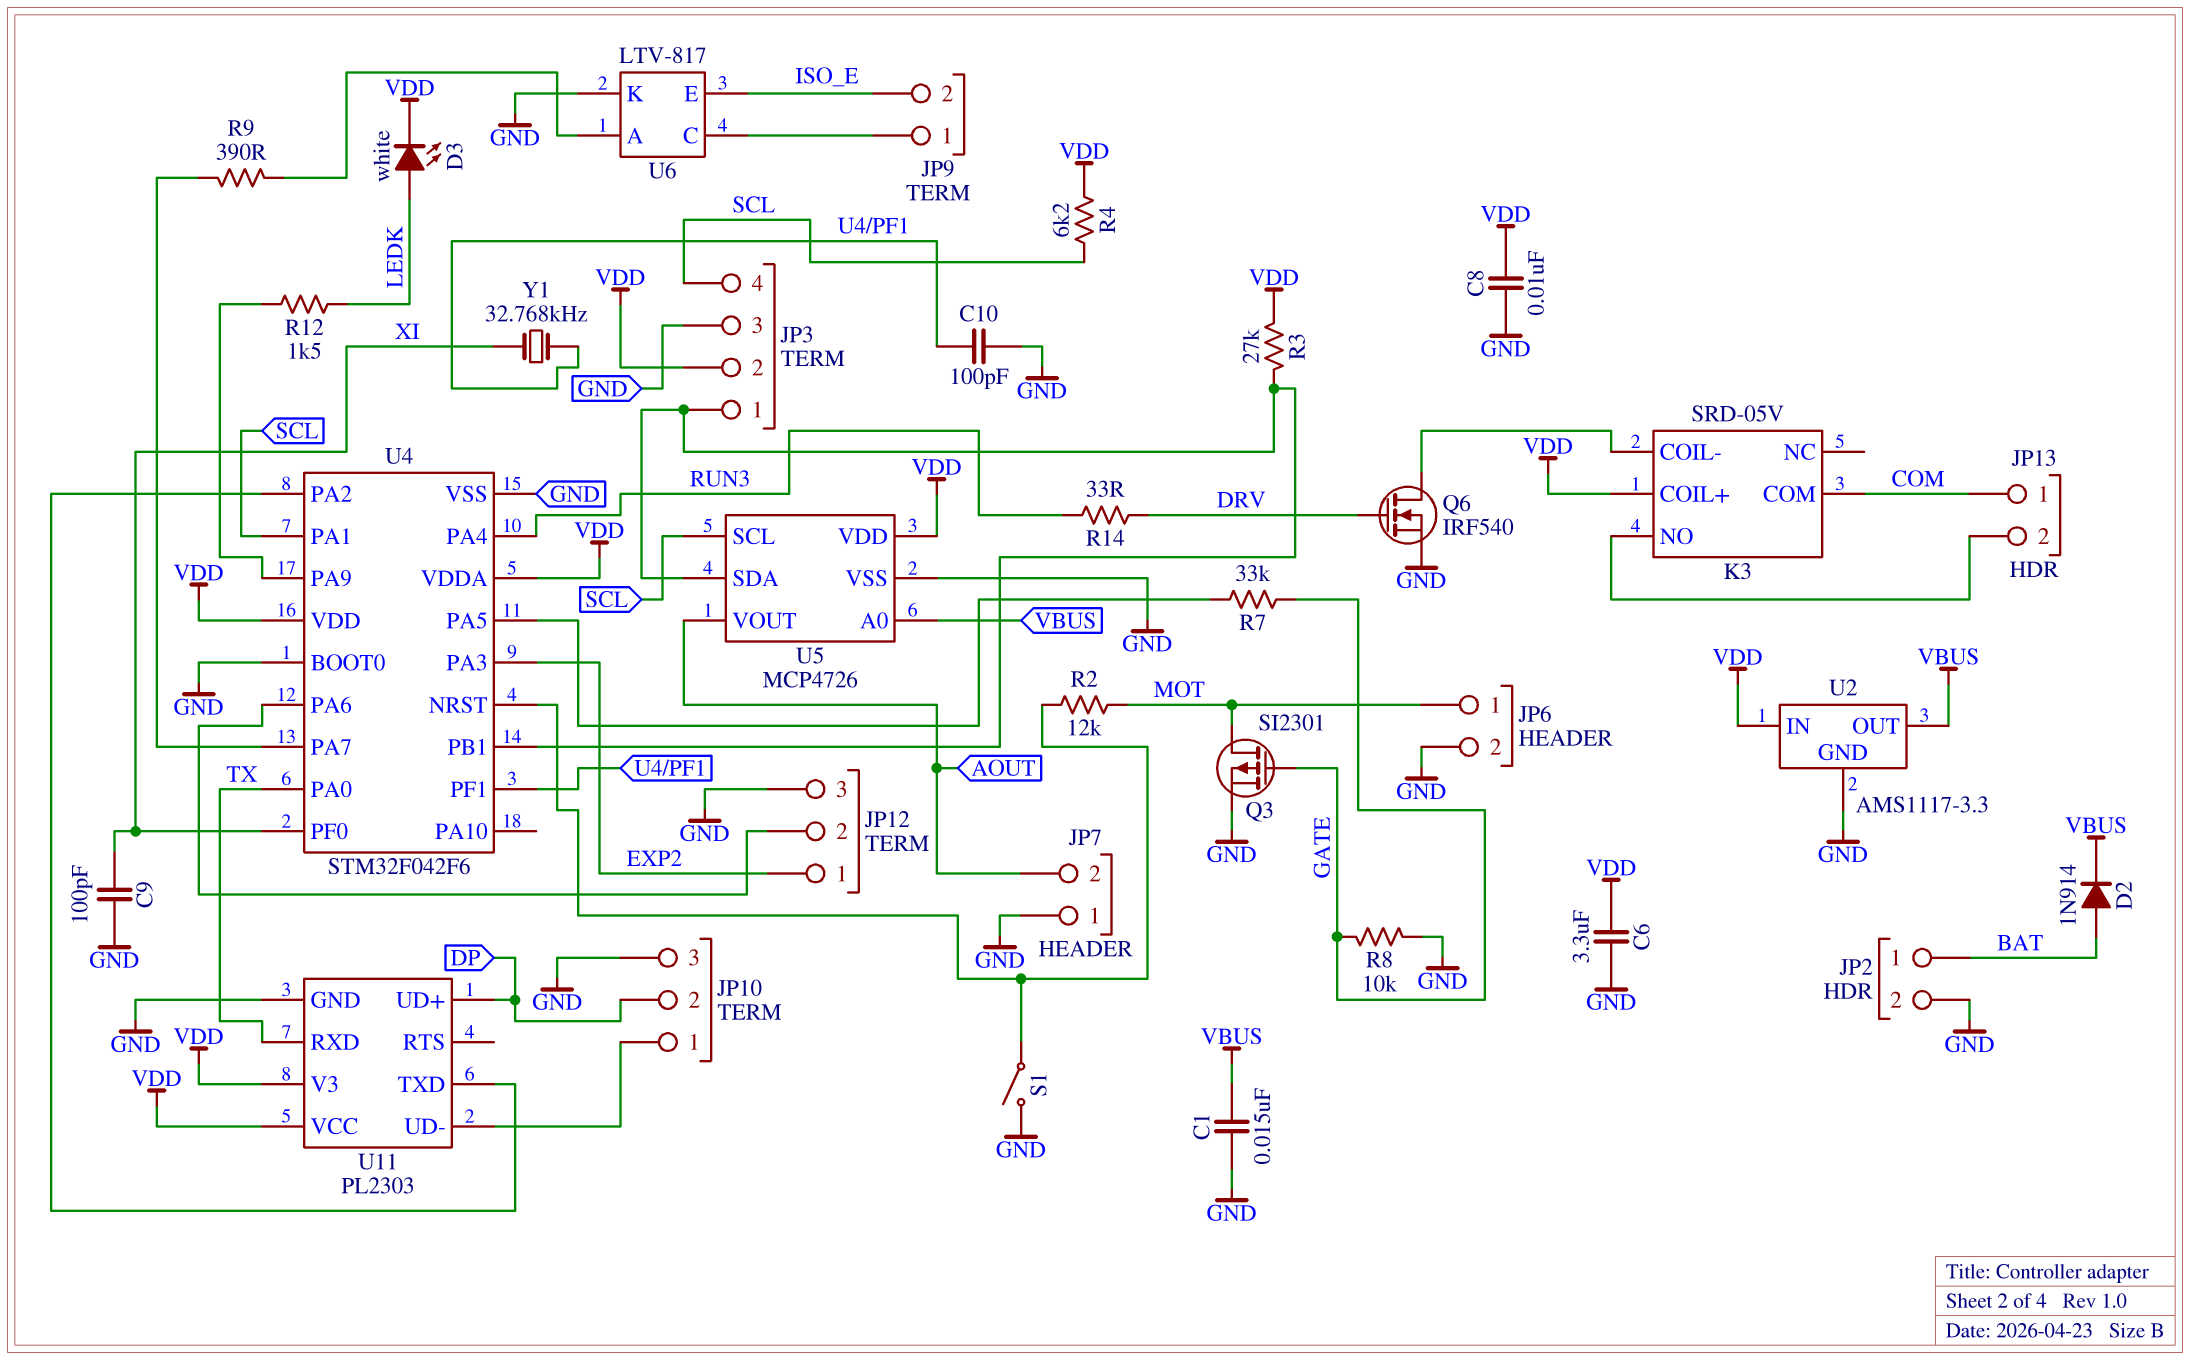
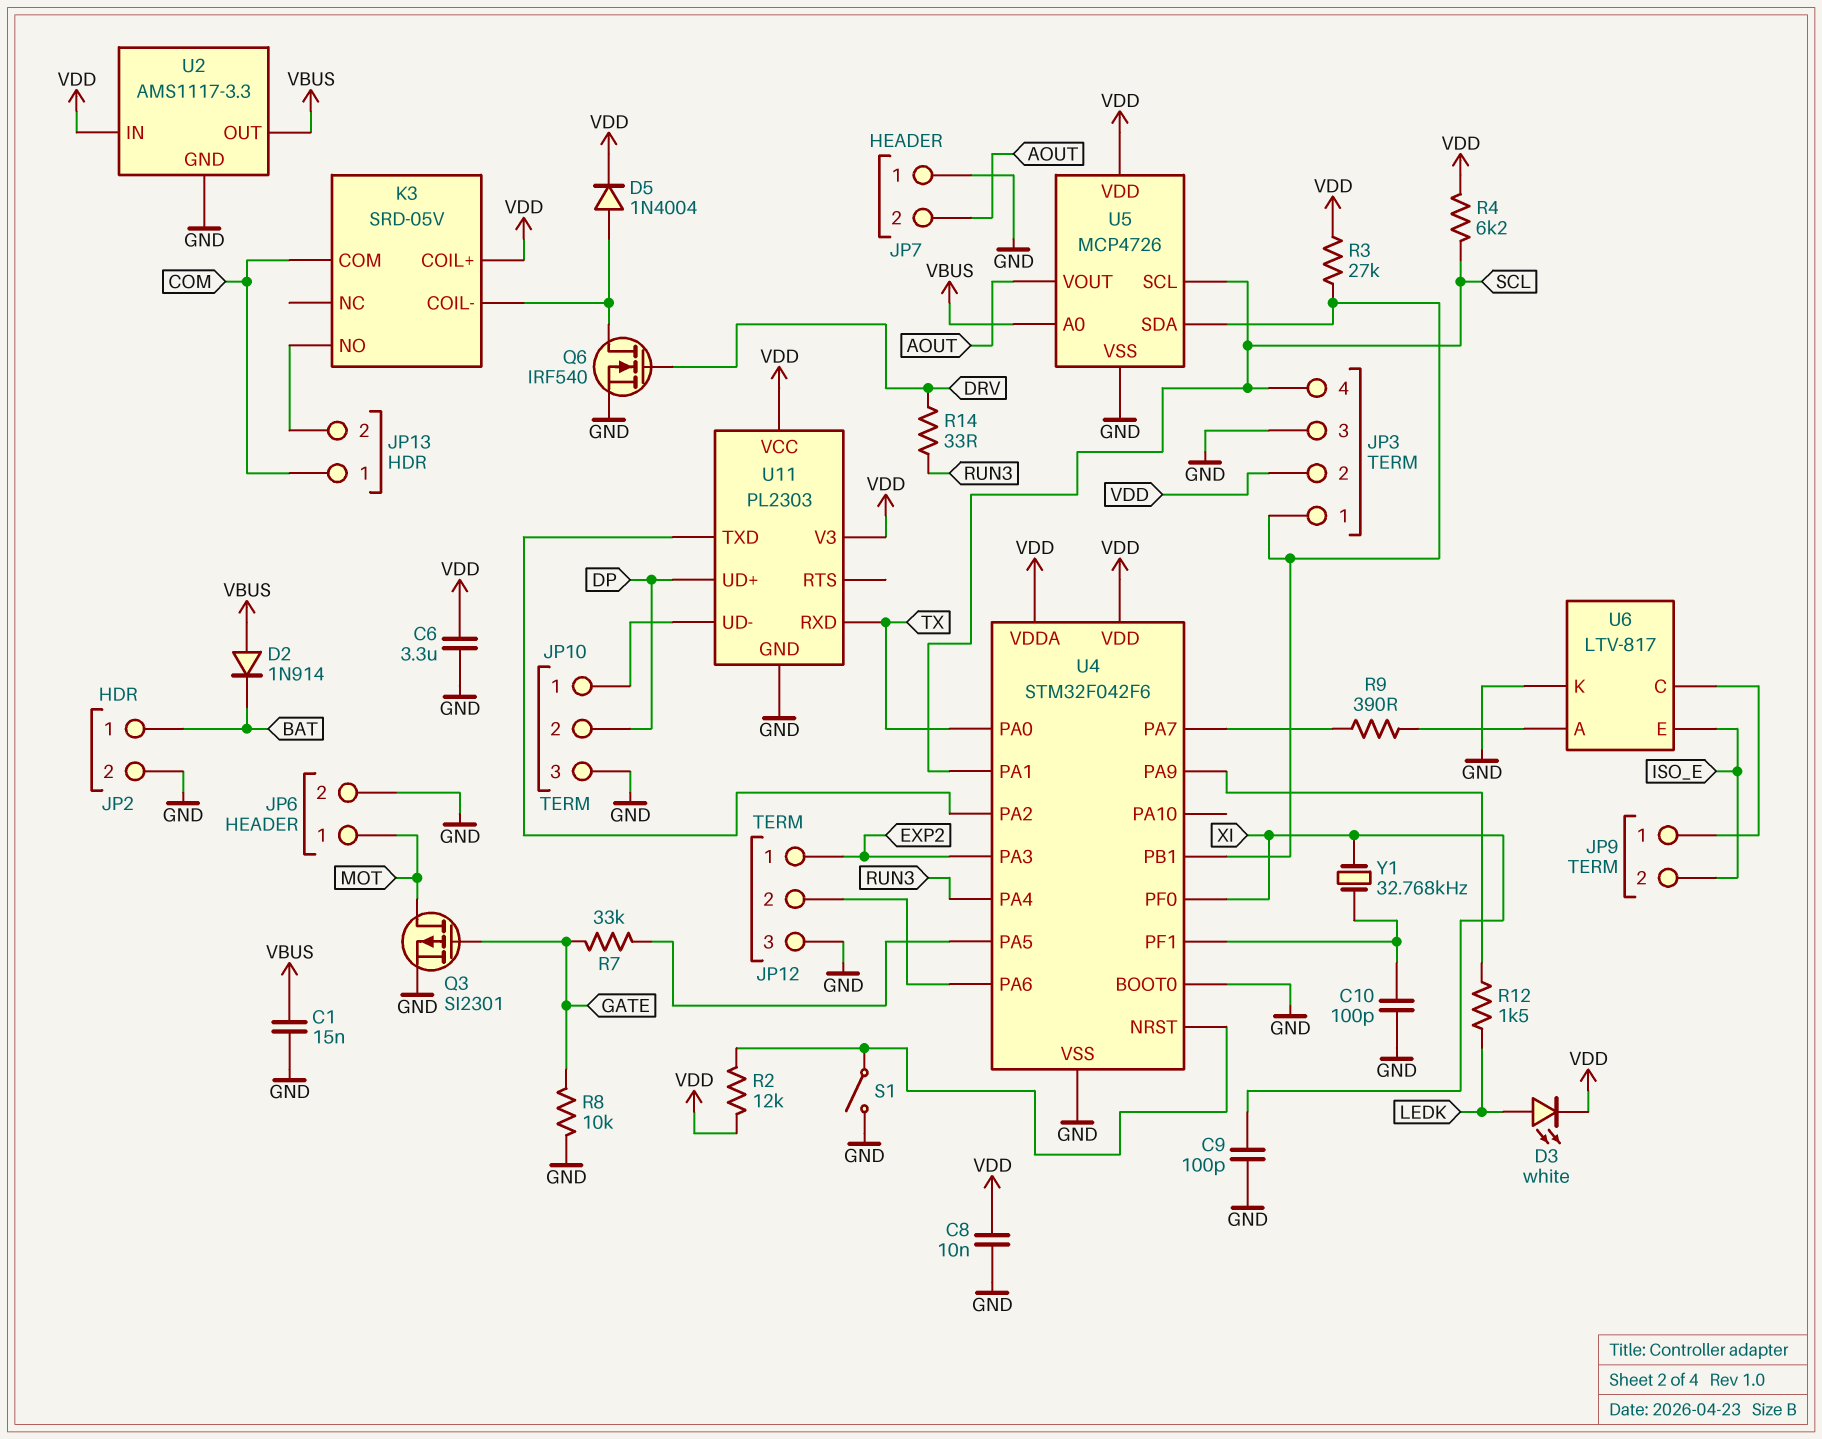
D2: diode 1N914 (A BAT, K VBUS) -> diode 1N914 (A VBUS, K BAT)
D5: none -> diode 1N4004 (A K3/COIL-, K VDD)
R2: 12k (MOT, U4/NRST) -> 12k (U4/NRST, VDD)

